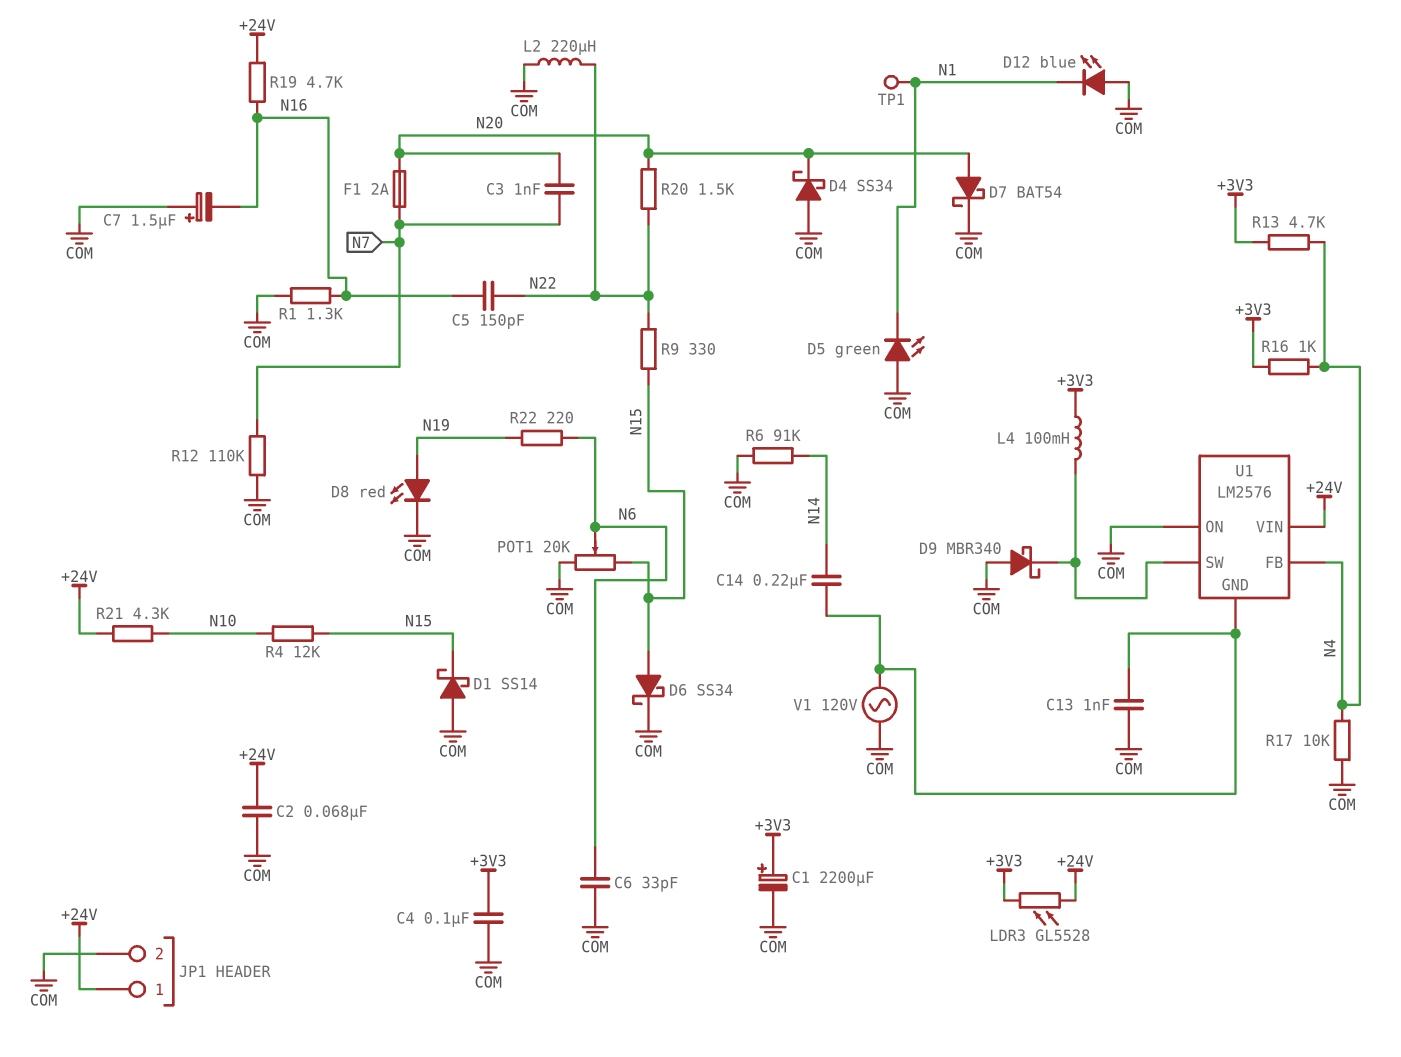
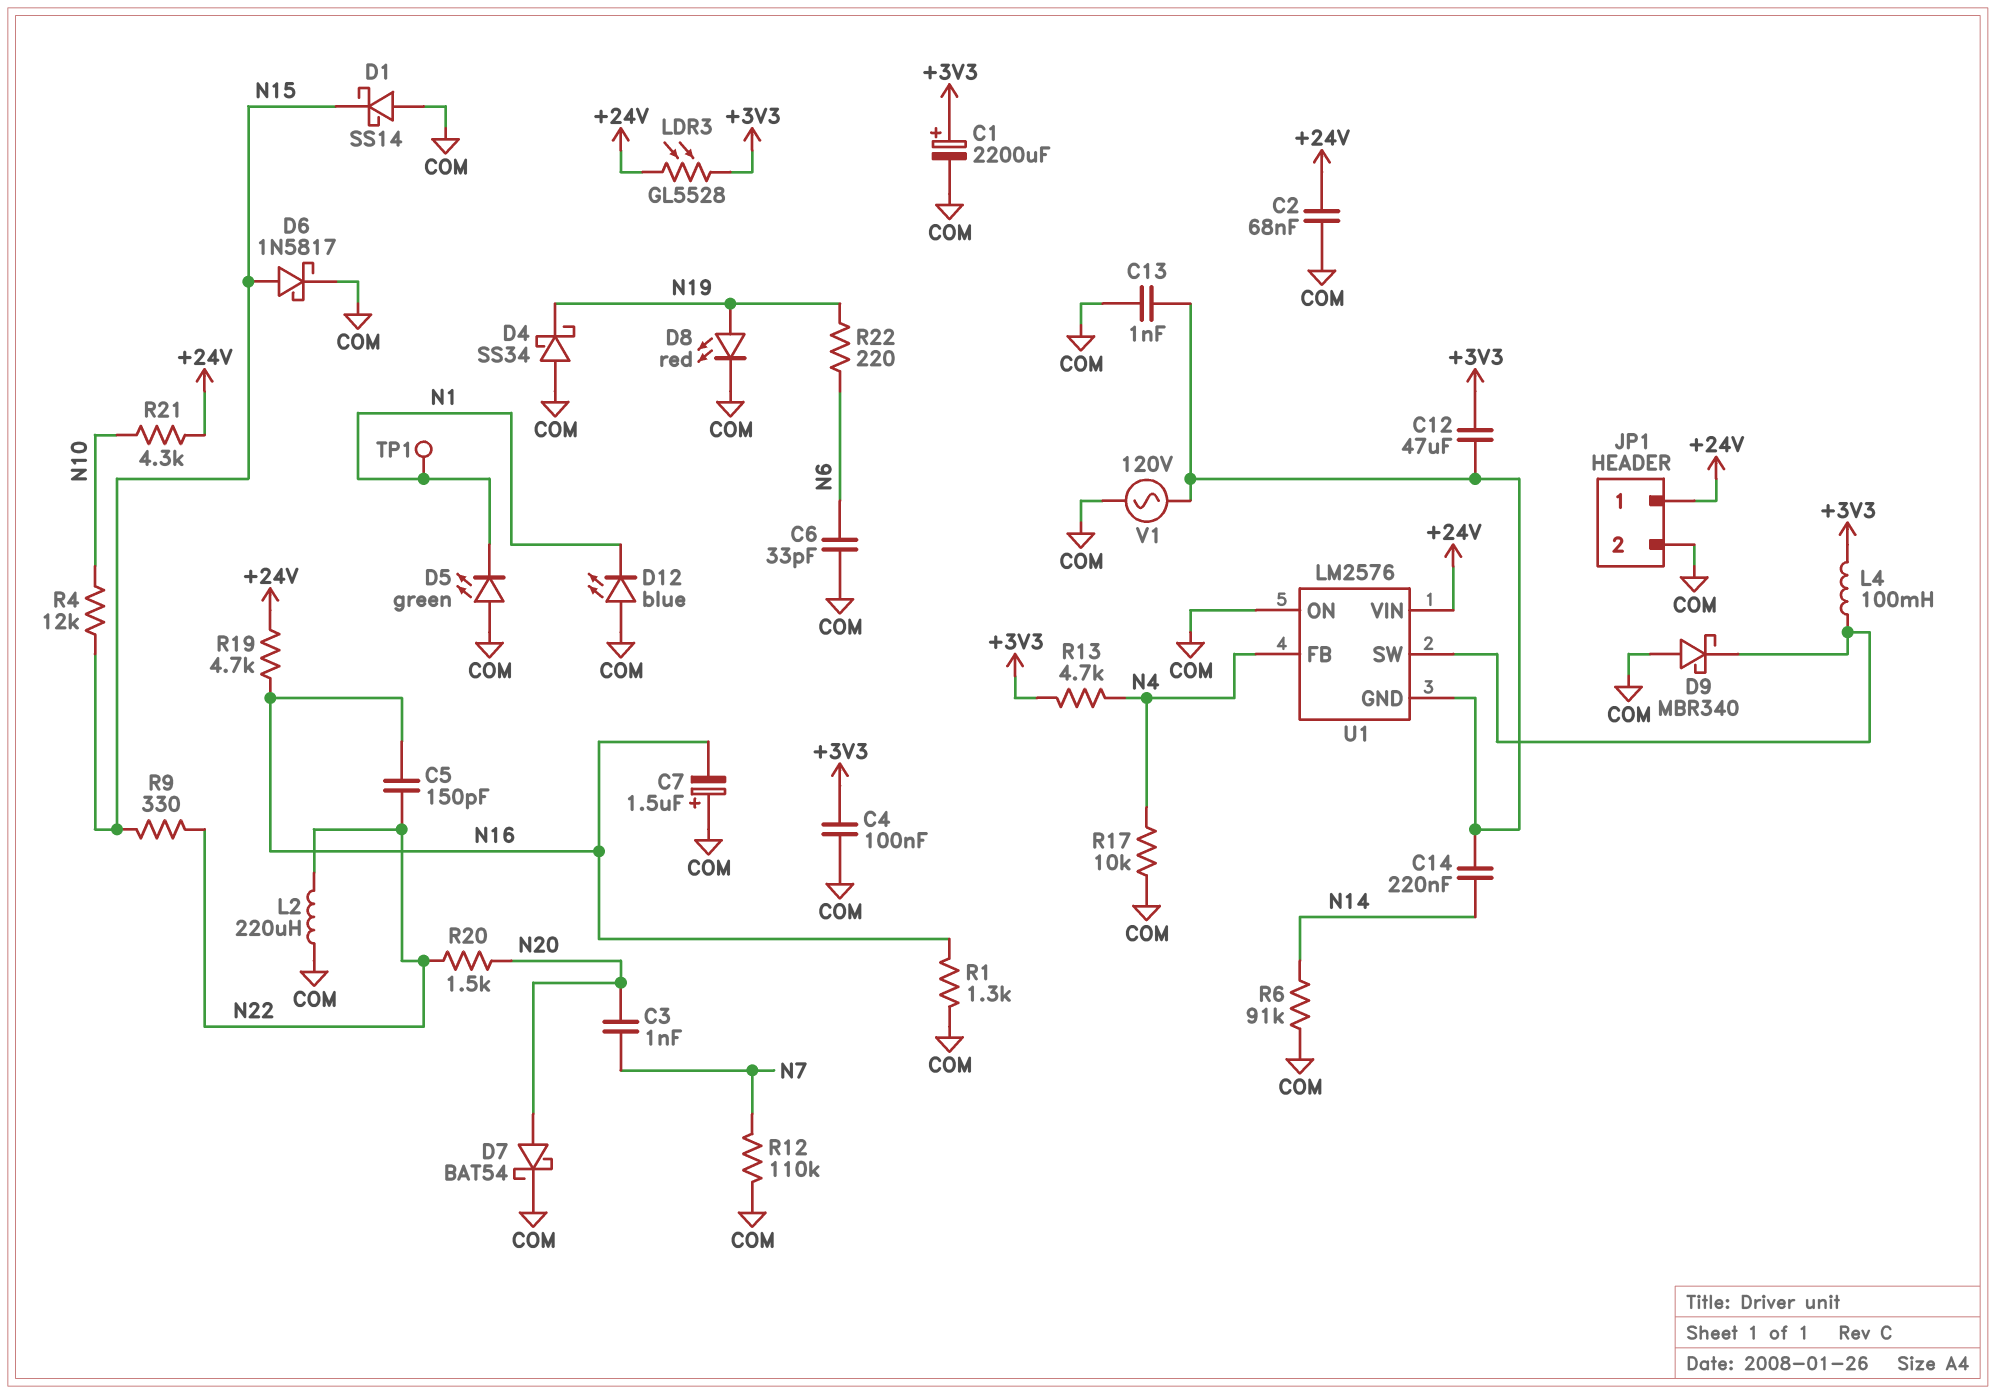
C12: none -> 47uF (+3V3, U1/GND)
D4: schottky SS34 (A COM, K N20) -> schottky SS34 (A COM, K N19)
D6: schottky SS34 (A N15, K COM) -> schottky 1N5817 (A N15, K COM)
F1: 2A (N7, N20) -> none
POT1: 20k (COM, N15, wiper N6) -> none
R16: 1k (+3V3, N4) -> none

